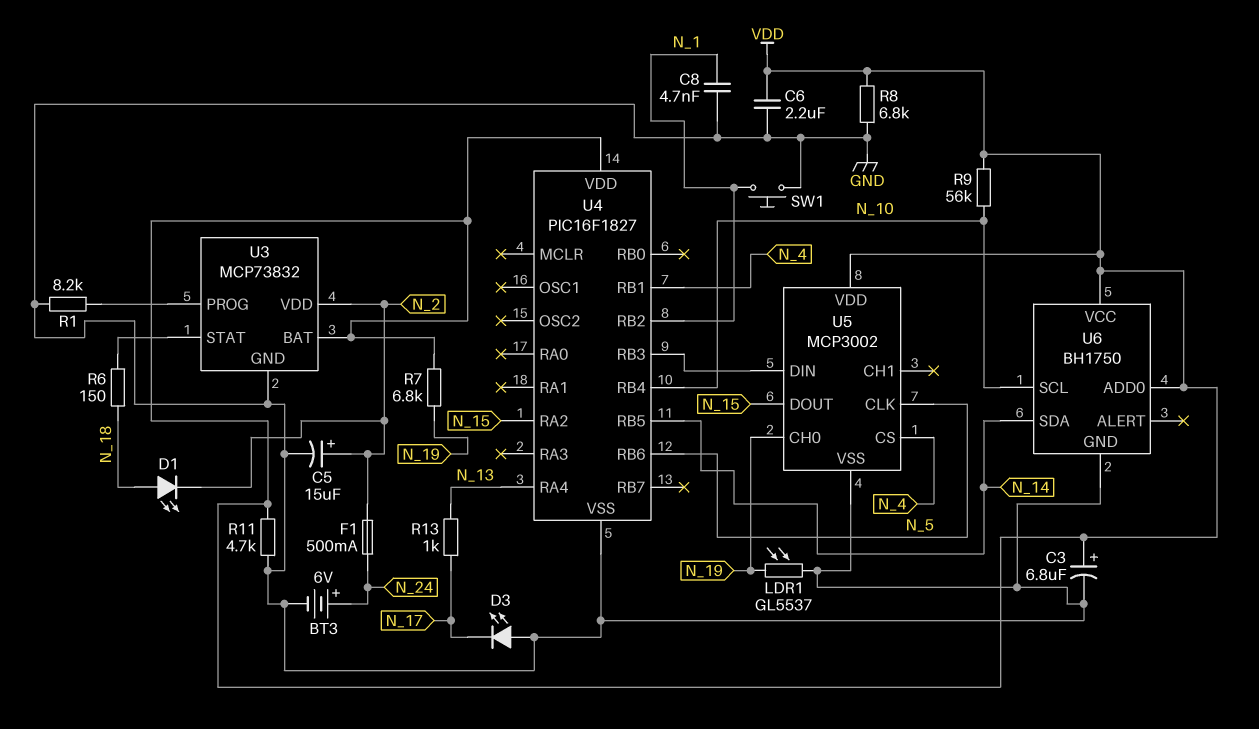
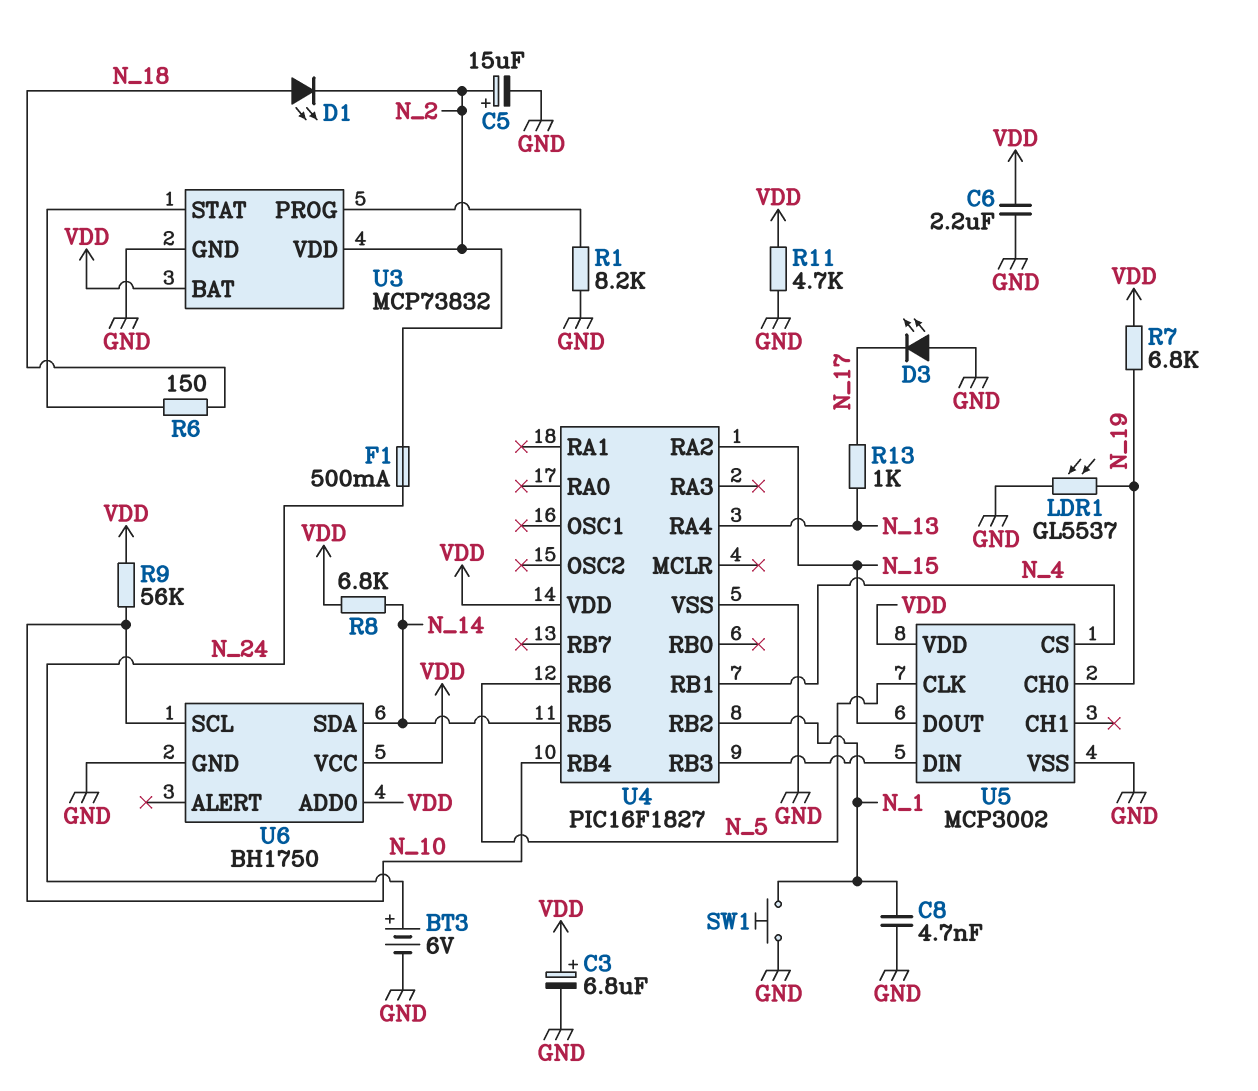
R8: 6.8k (GND, VDD) -> 6.8k (N_14, VDD)

